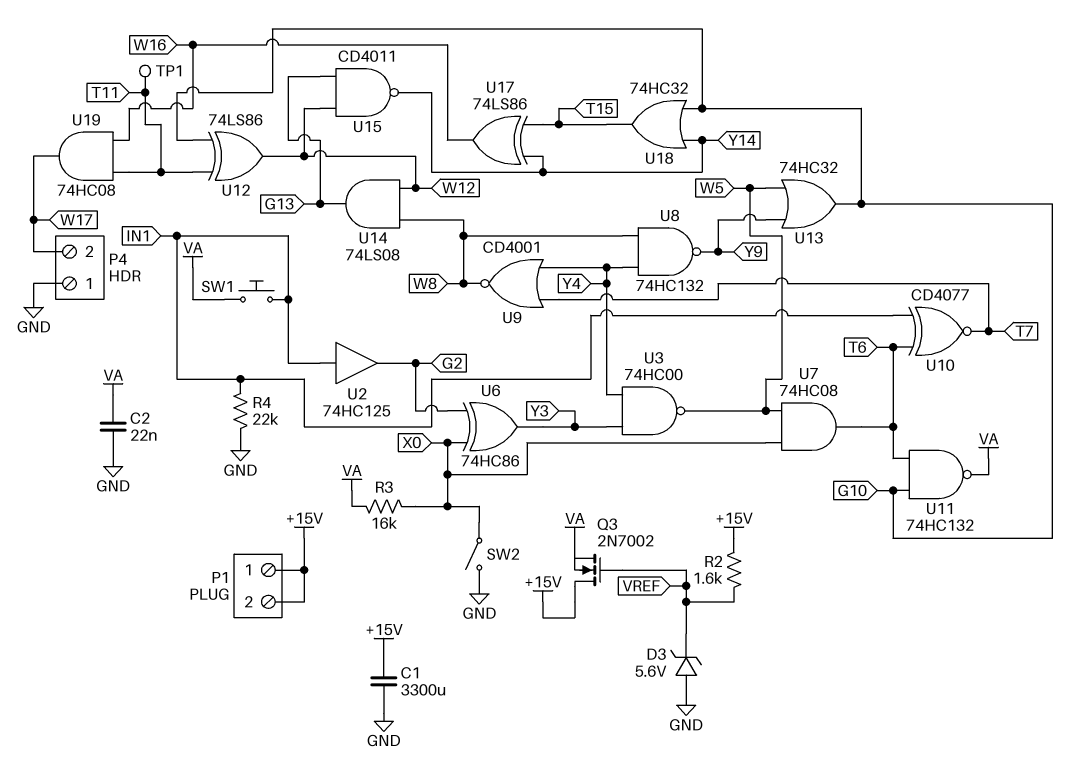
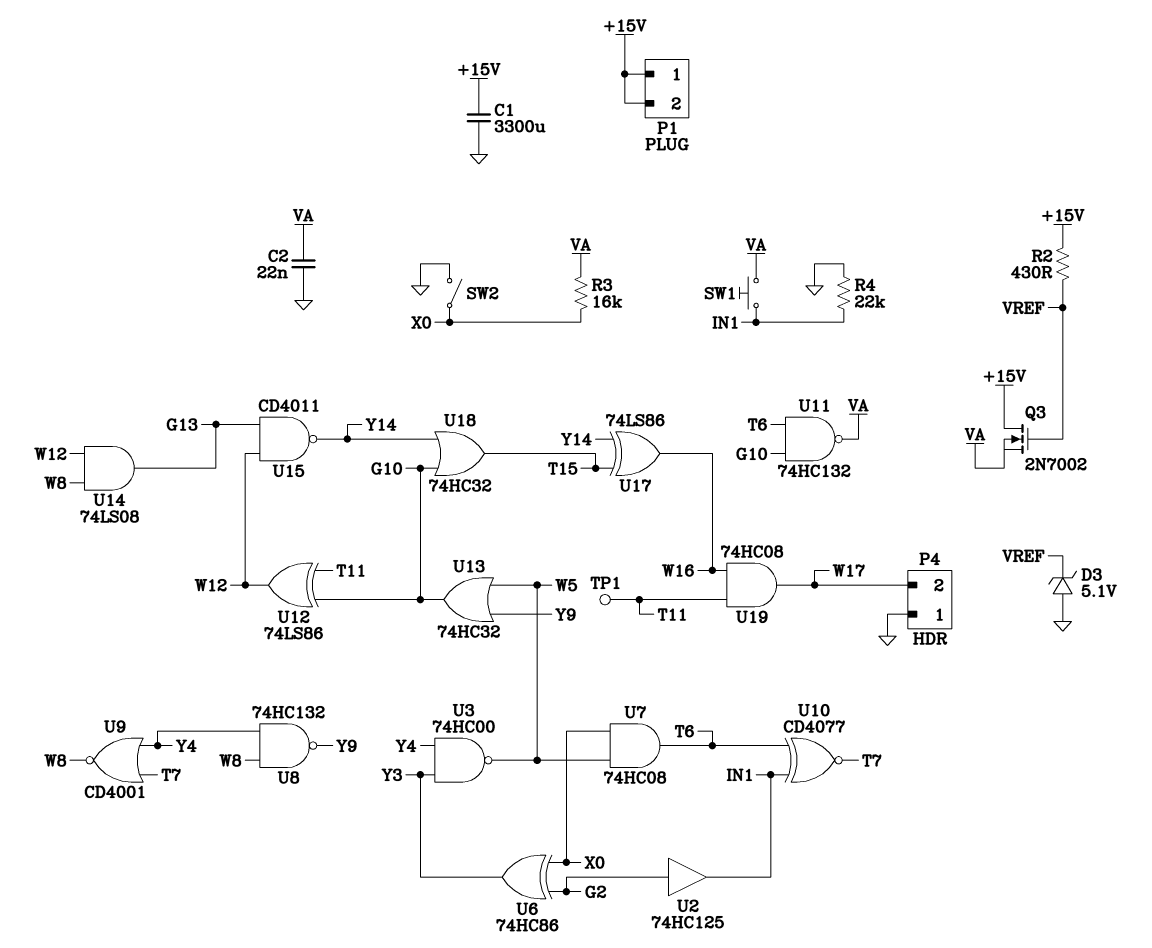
D3: zener 5.6V (A GND, K VREF) -> zener 5.1V (A GND, K VREF)
R2: 1.6k (+15V, VREF) -> 430 (+15V, VREF)
U2: buffer 74HC125 (in IN1, out G2) -> buffer 74HC125 (in G2, out IN1)

